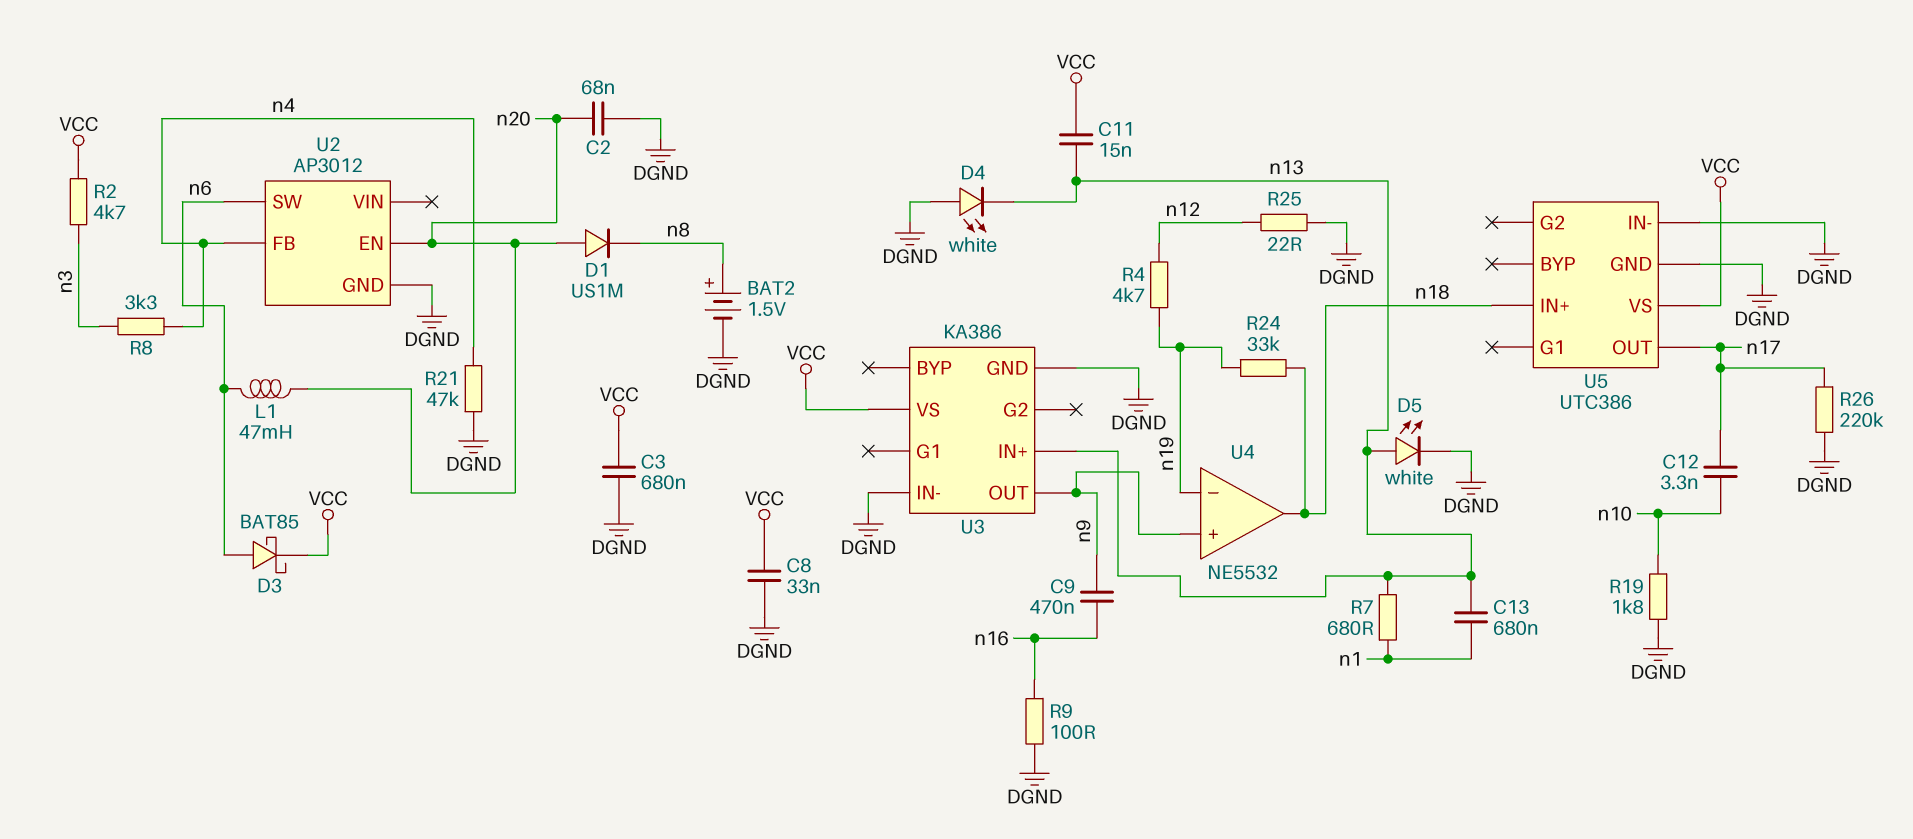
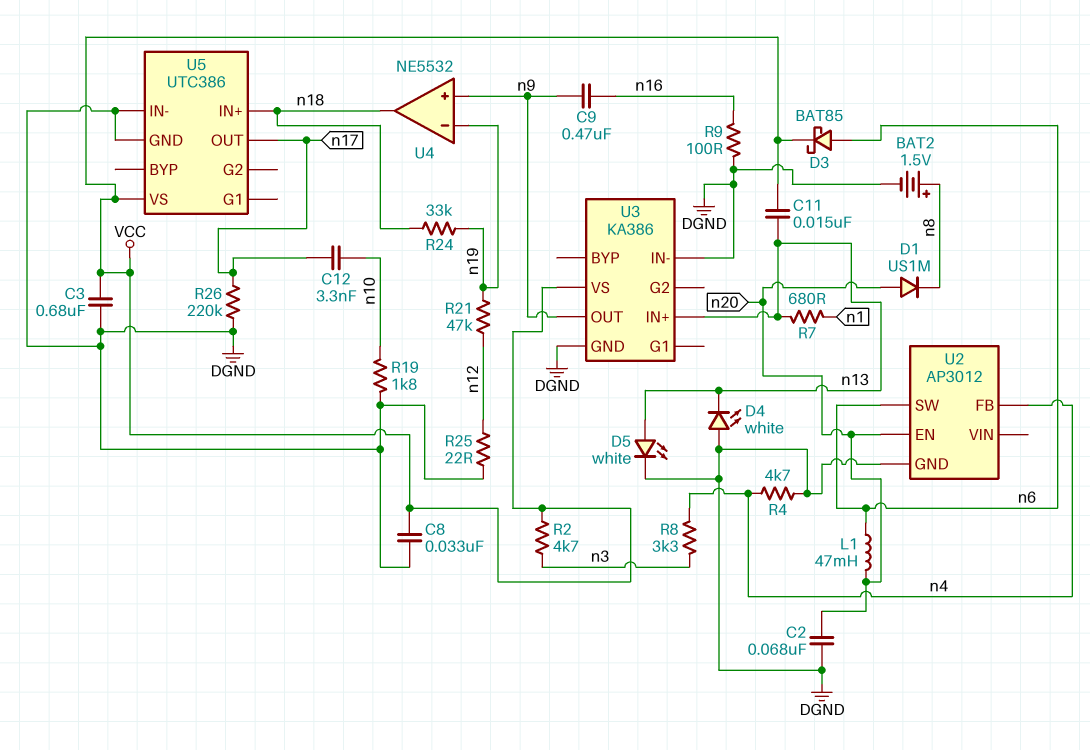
C13: 680nF (n1, n13) -> none
R4: 4.7k (n12, n19) -> 4.7k (DGND, n4)
R21: 47k (DGND, n4) -> 47k (n12, n19)

